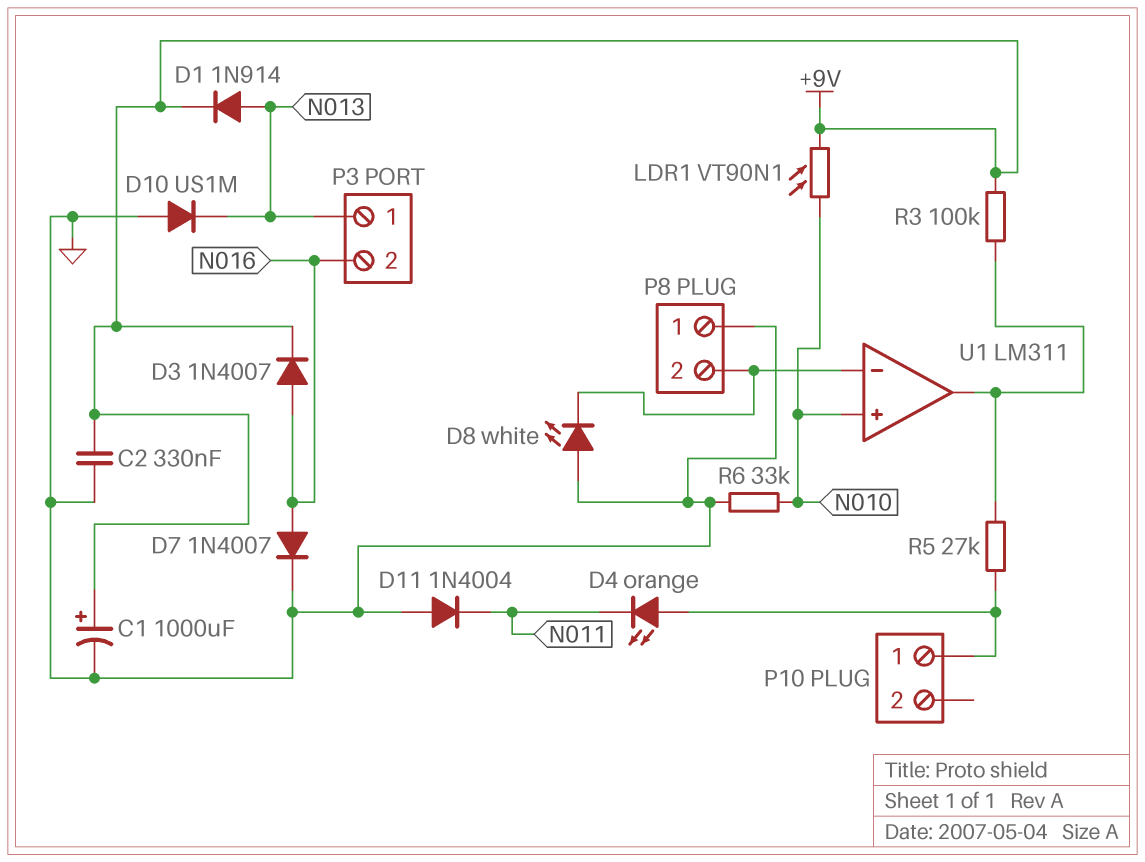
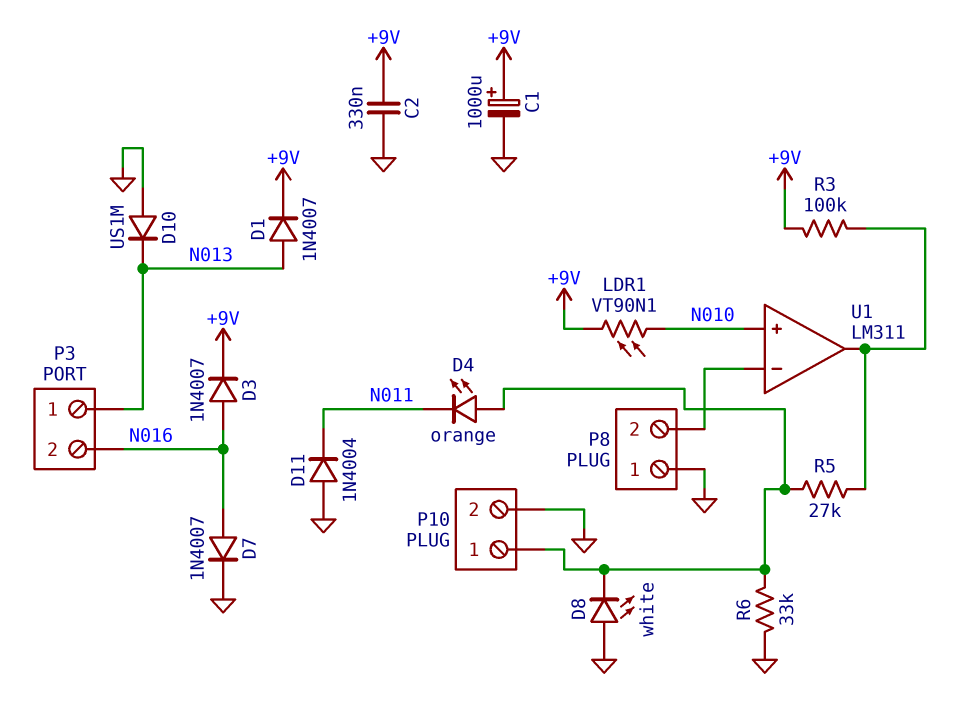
D1: diode 1N914 (A N013, K +9V) -> diode 1N4007 (A N013, K +9V)
D8: LED white (A GND, K P8/2) -> LED white (A GND, K P10/1)
P10 pin 2: none -> GND
R6: 33k (GND, N010) -> 33k (GND, P10/1)

